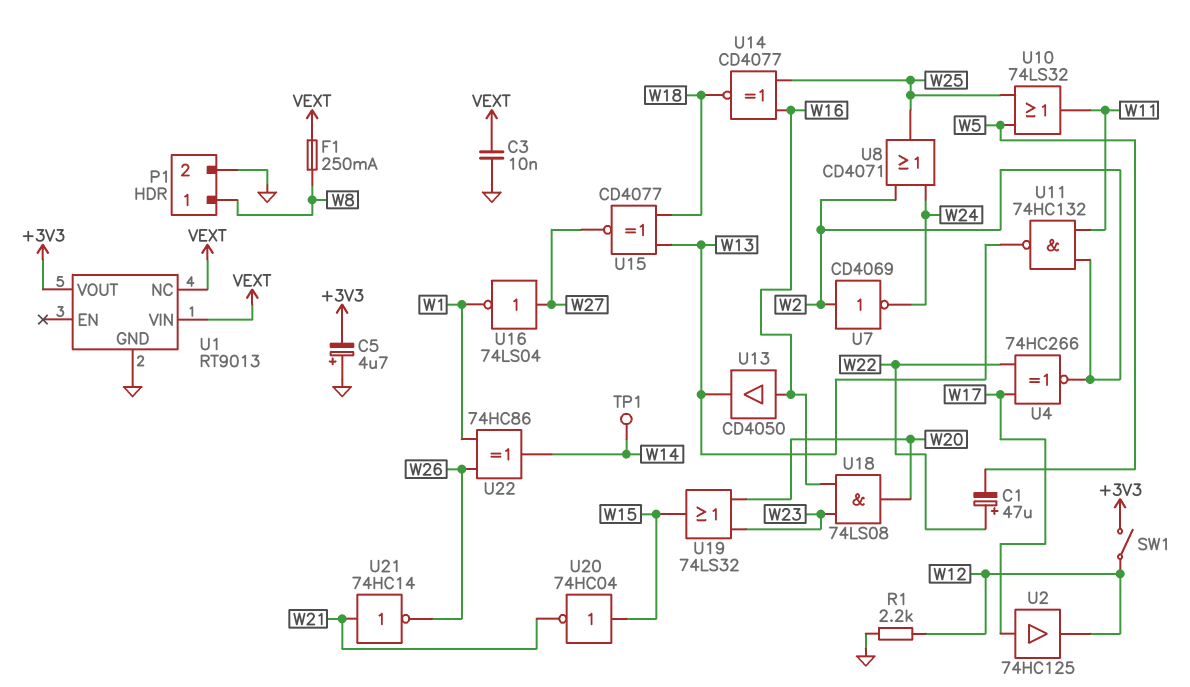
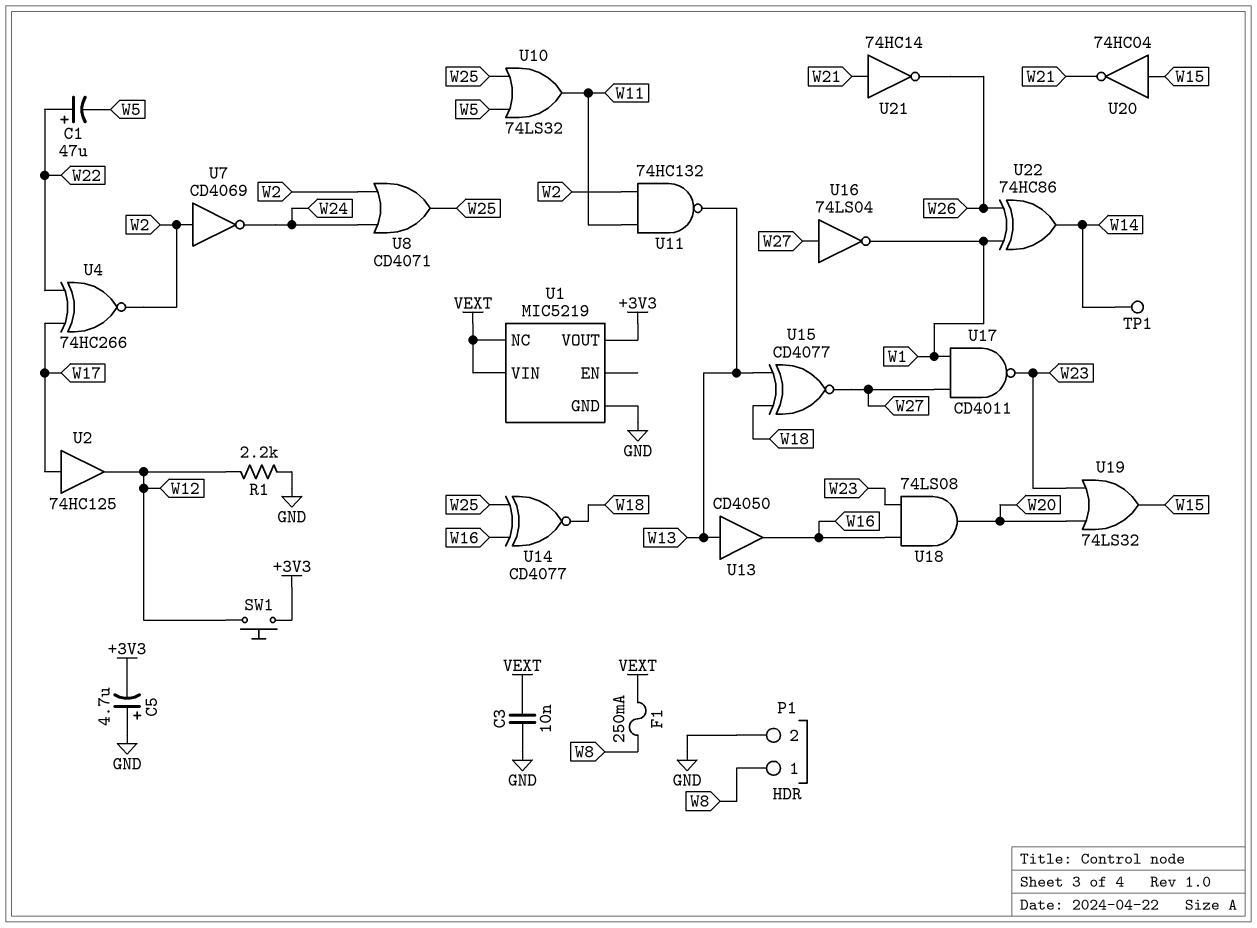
SW1: switch (+3V3, W12) -> button (+3V3, W12)
U1: RT9013 -> MIC5219
U13: buffer CD4050 (in W16, out W13) -> buffer CD4050 (in W13, out W16)
U17: none -> NAND CD4011 (in W1, in W27, out W23)

